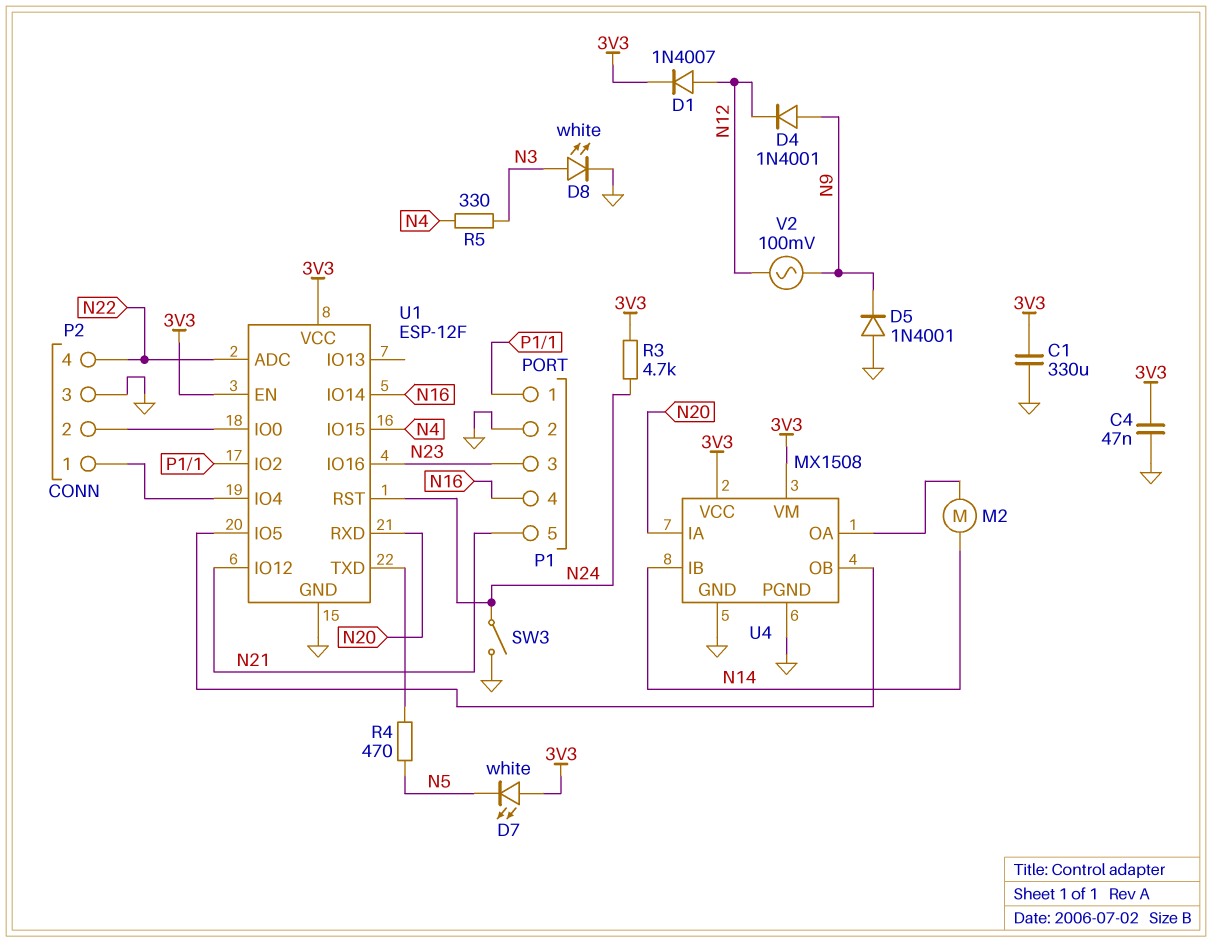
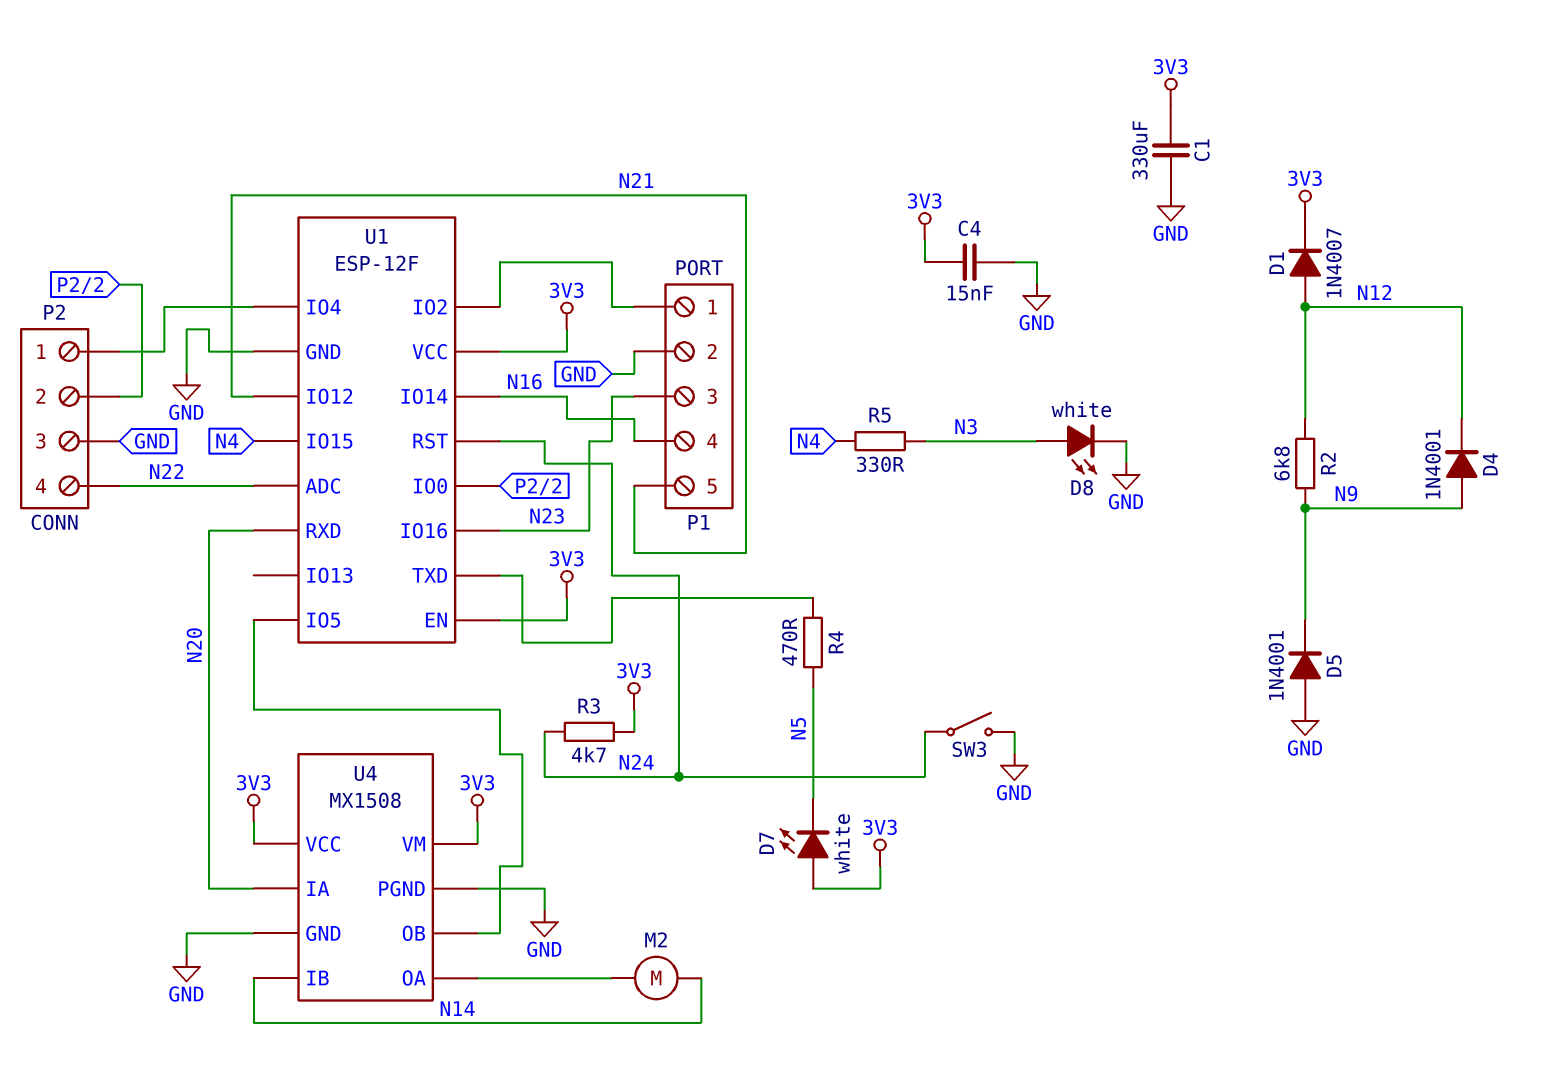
C4: 47nF (3V3, GND) -> 15nF (3V3, GND)
R2: none -> 6.8k (N9, N12)
V2: AC 100mV (N9, N12) -> none

